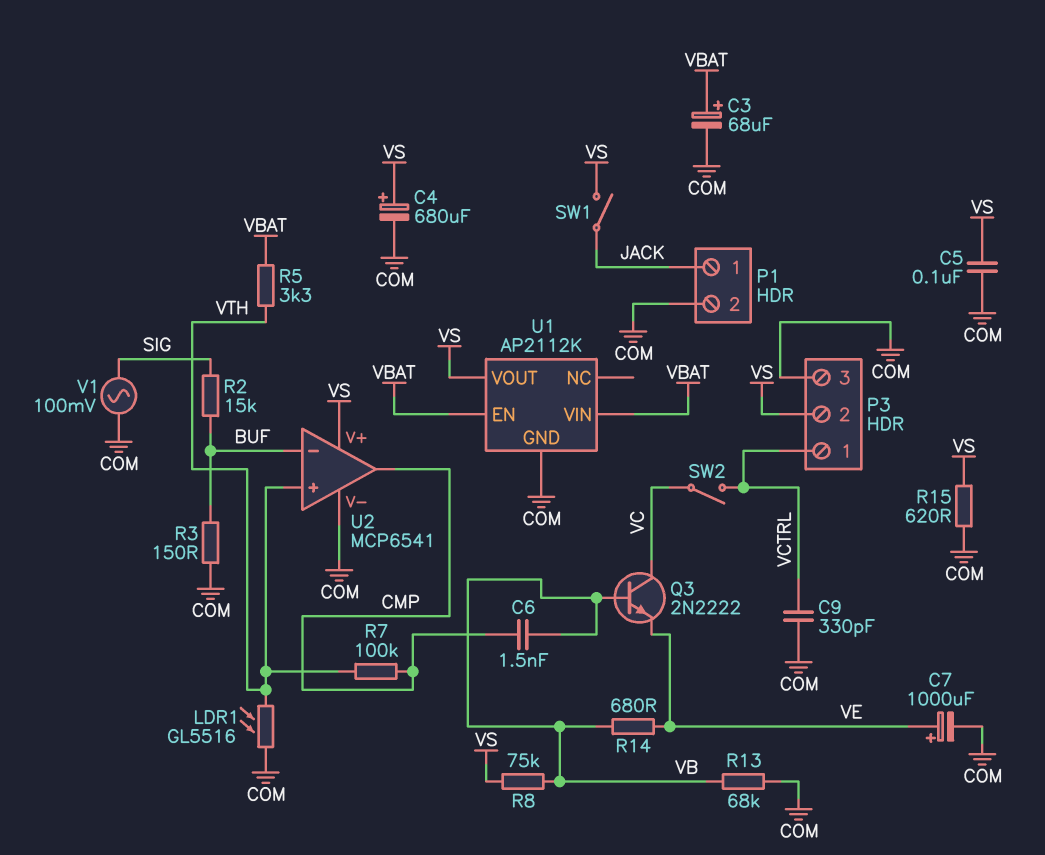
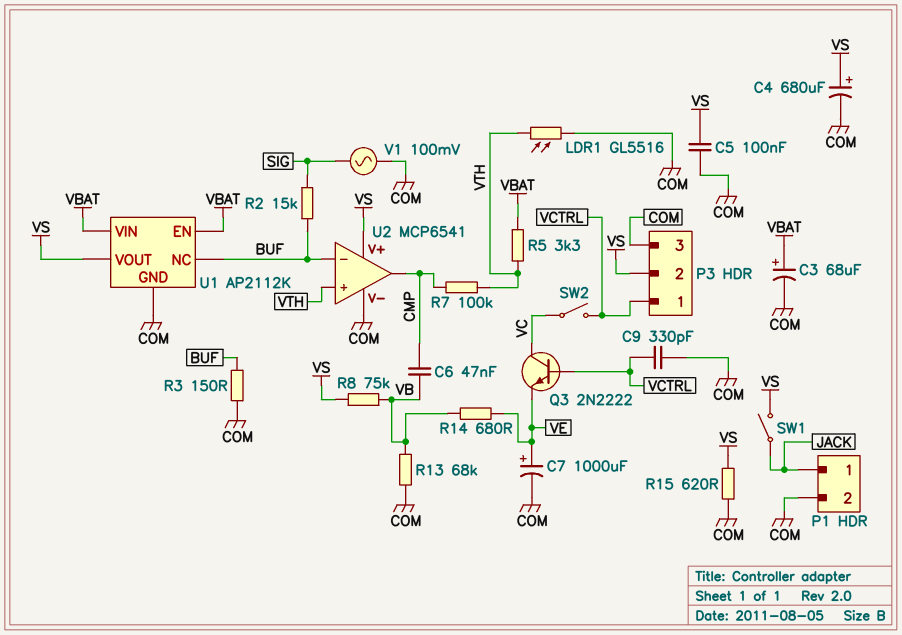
C6: 1.5nF (CMP, VB) -> 47nF (CMP, VB)
Q3: NPN 2N2222 (B VB, C VC, E VE) -> NPN 2N2222 (B VCTRL, C VC, E VE)
U1 pin NC: none -> BUF

